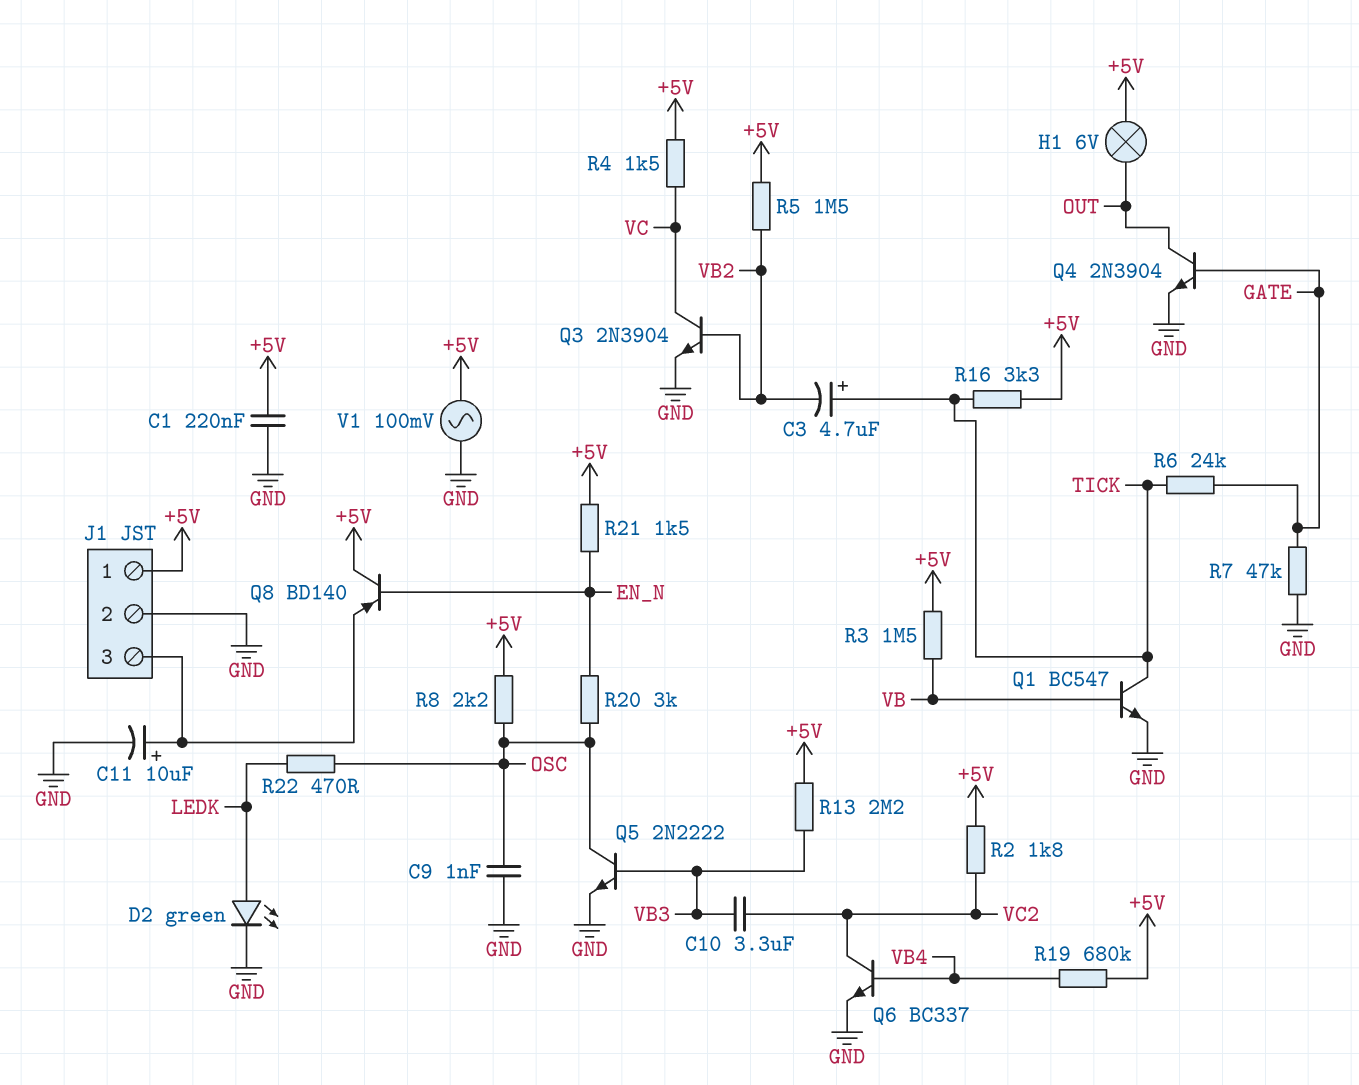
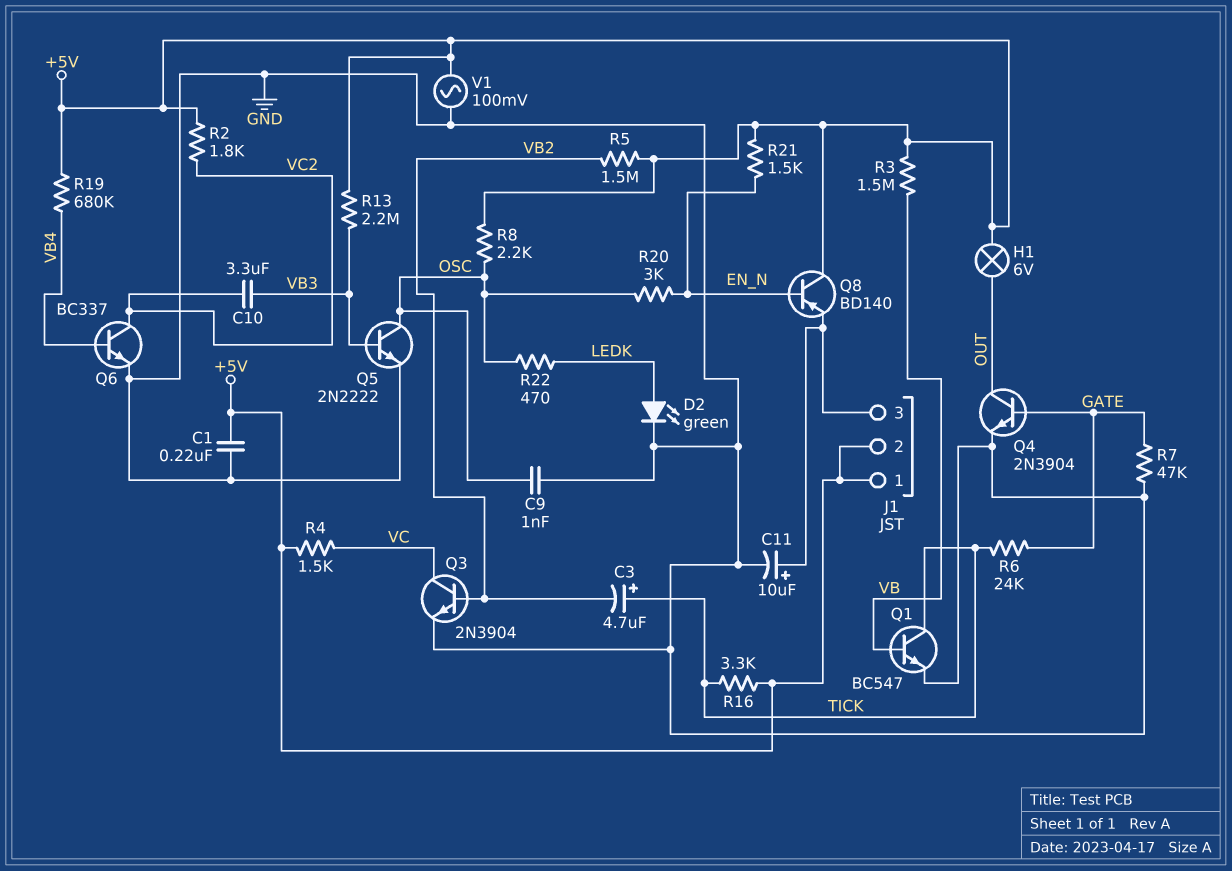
J1 pin 2: GND -> +5V

